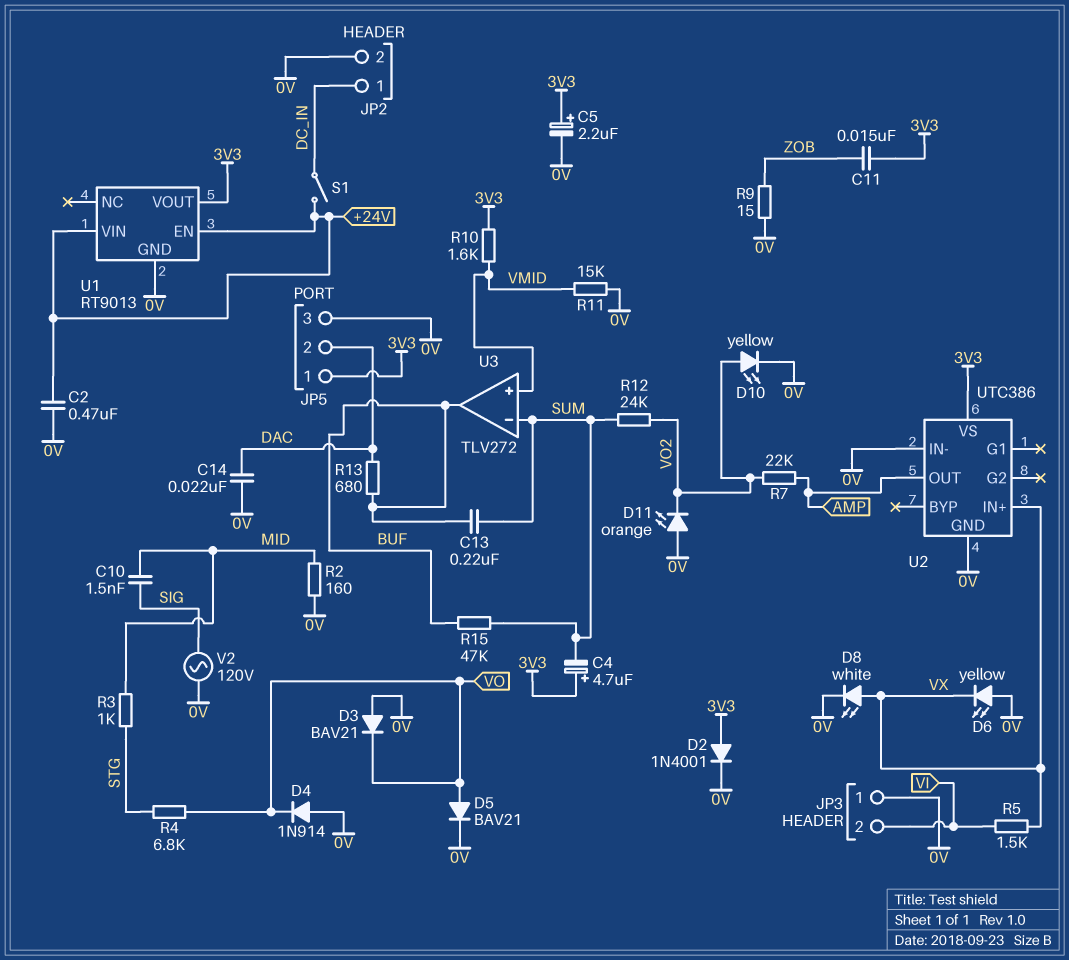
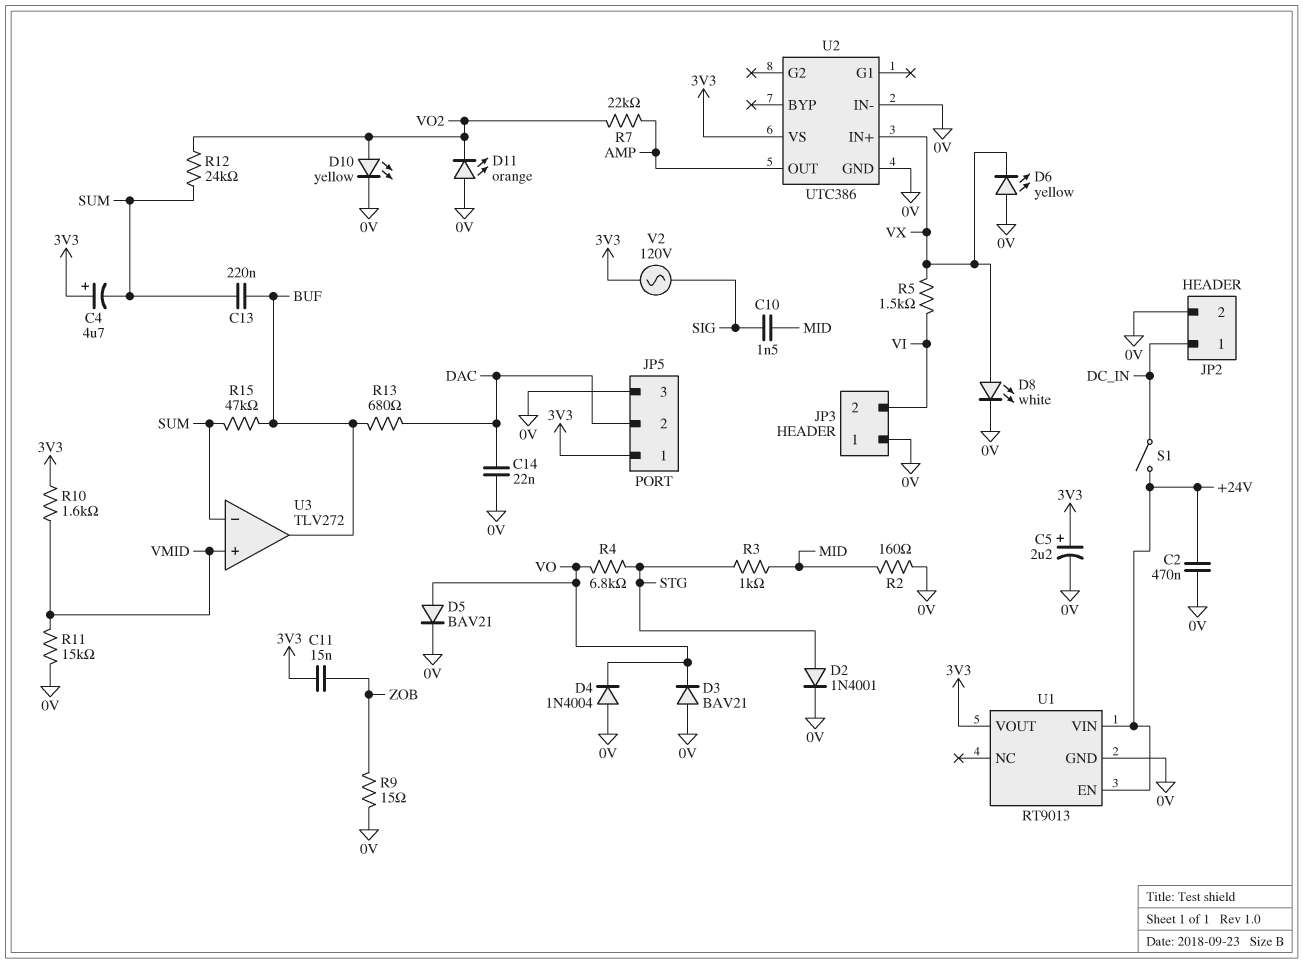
D2: diode 1N4001 (A 3V3, K 0V) -> diode 1N4001 (A STG, K 0V)
D4: diode 1N914 (A 0V, K VO) -> diode 1N4004 (A 0V, K VO)
V2: AC 120V (0V, SIG) -> AC 120V (3V3, SIG)

